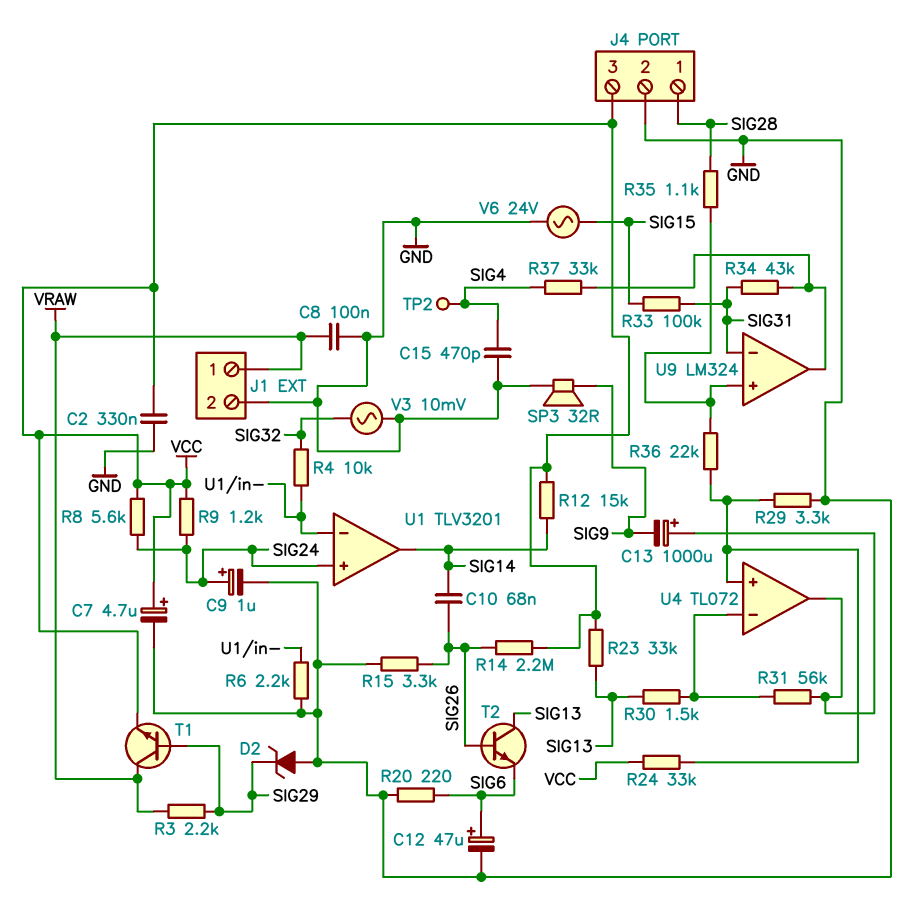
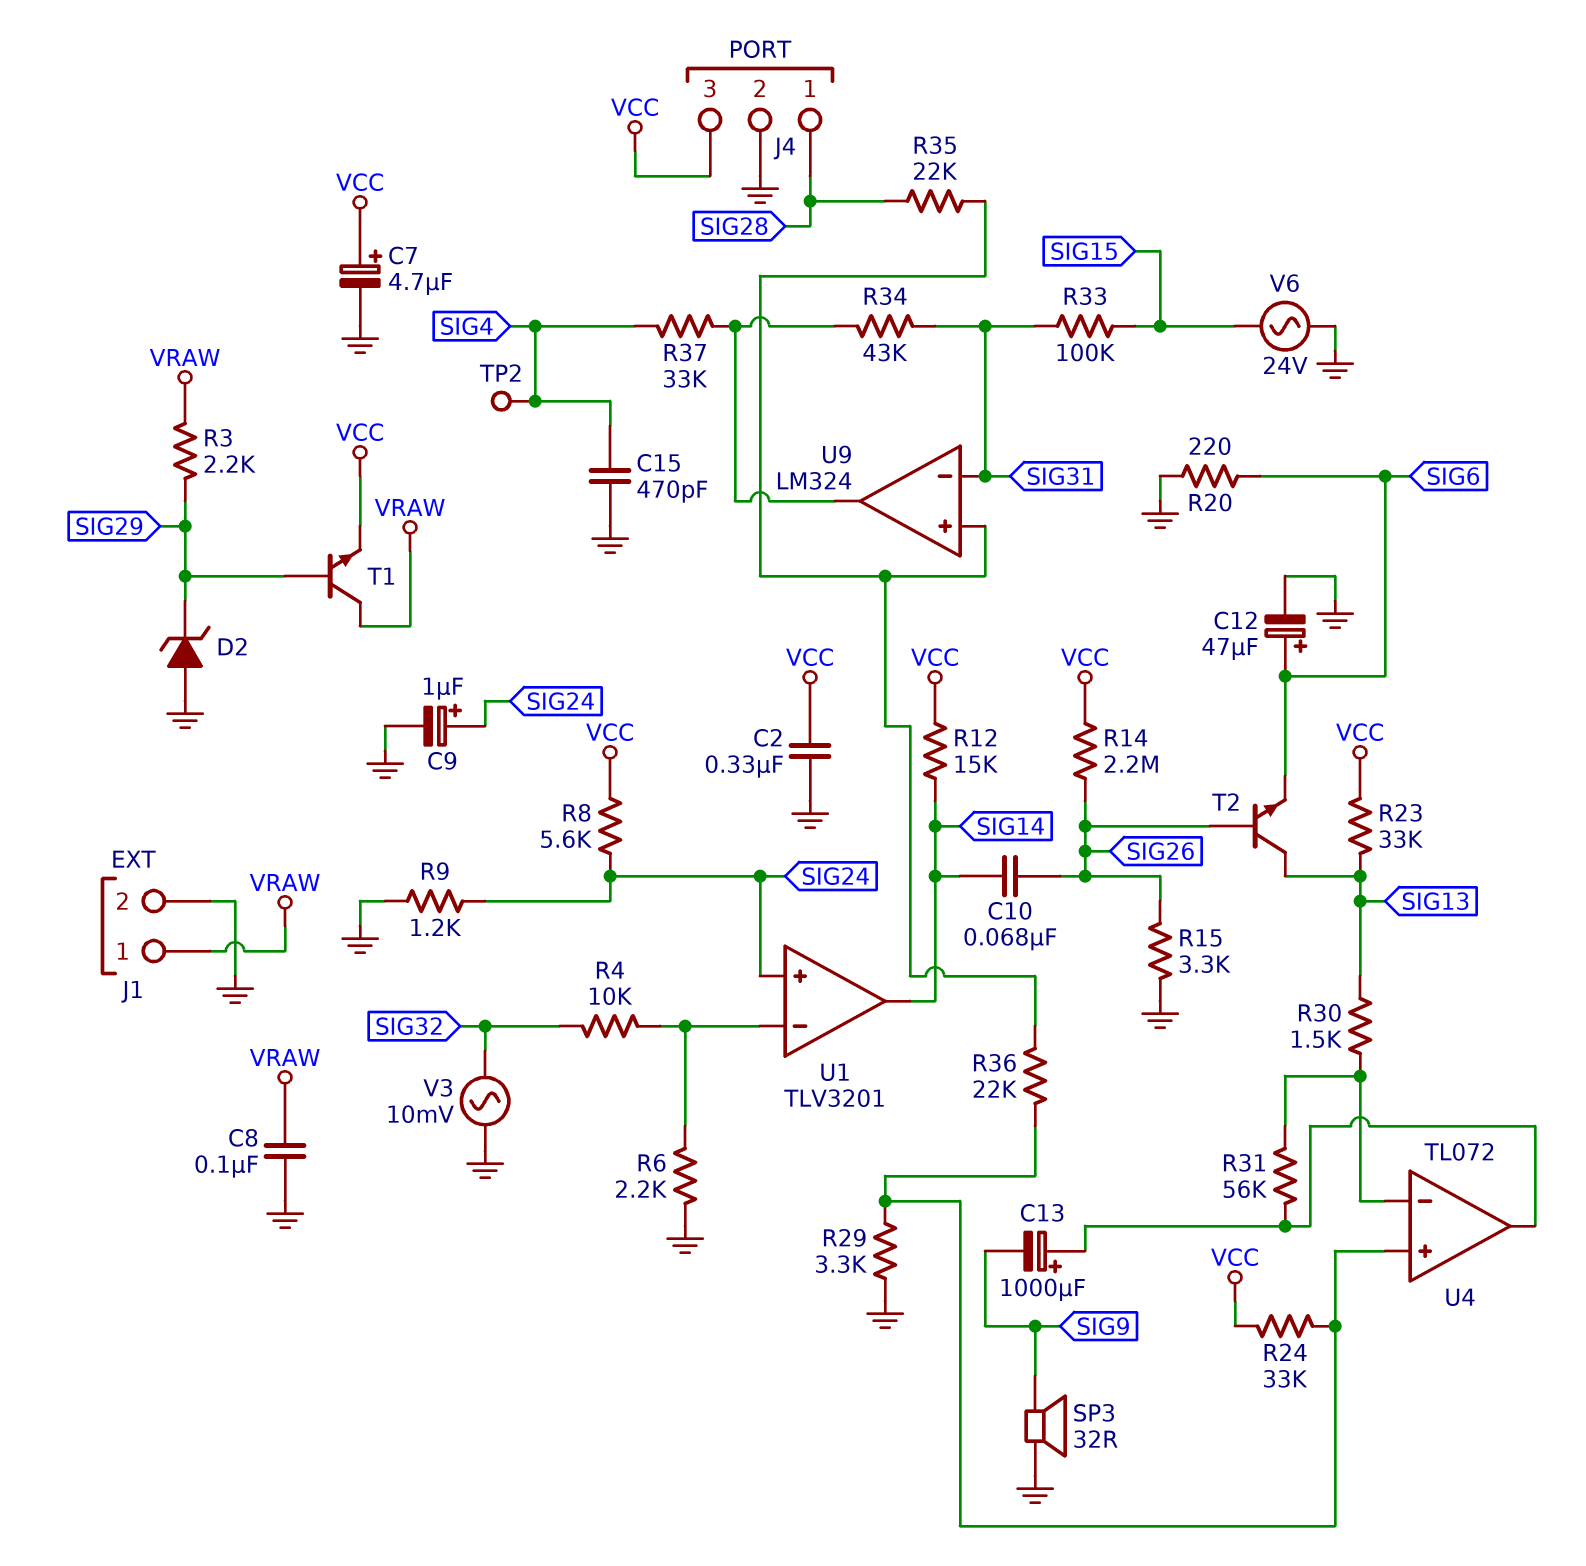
R9: 1.2k (SIG24, VCC) -> 1.2k (GND, SIG24)
R35: 1.1k (SIG28, U9/in+) -> 22k (SIG28, U9/in+)

